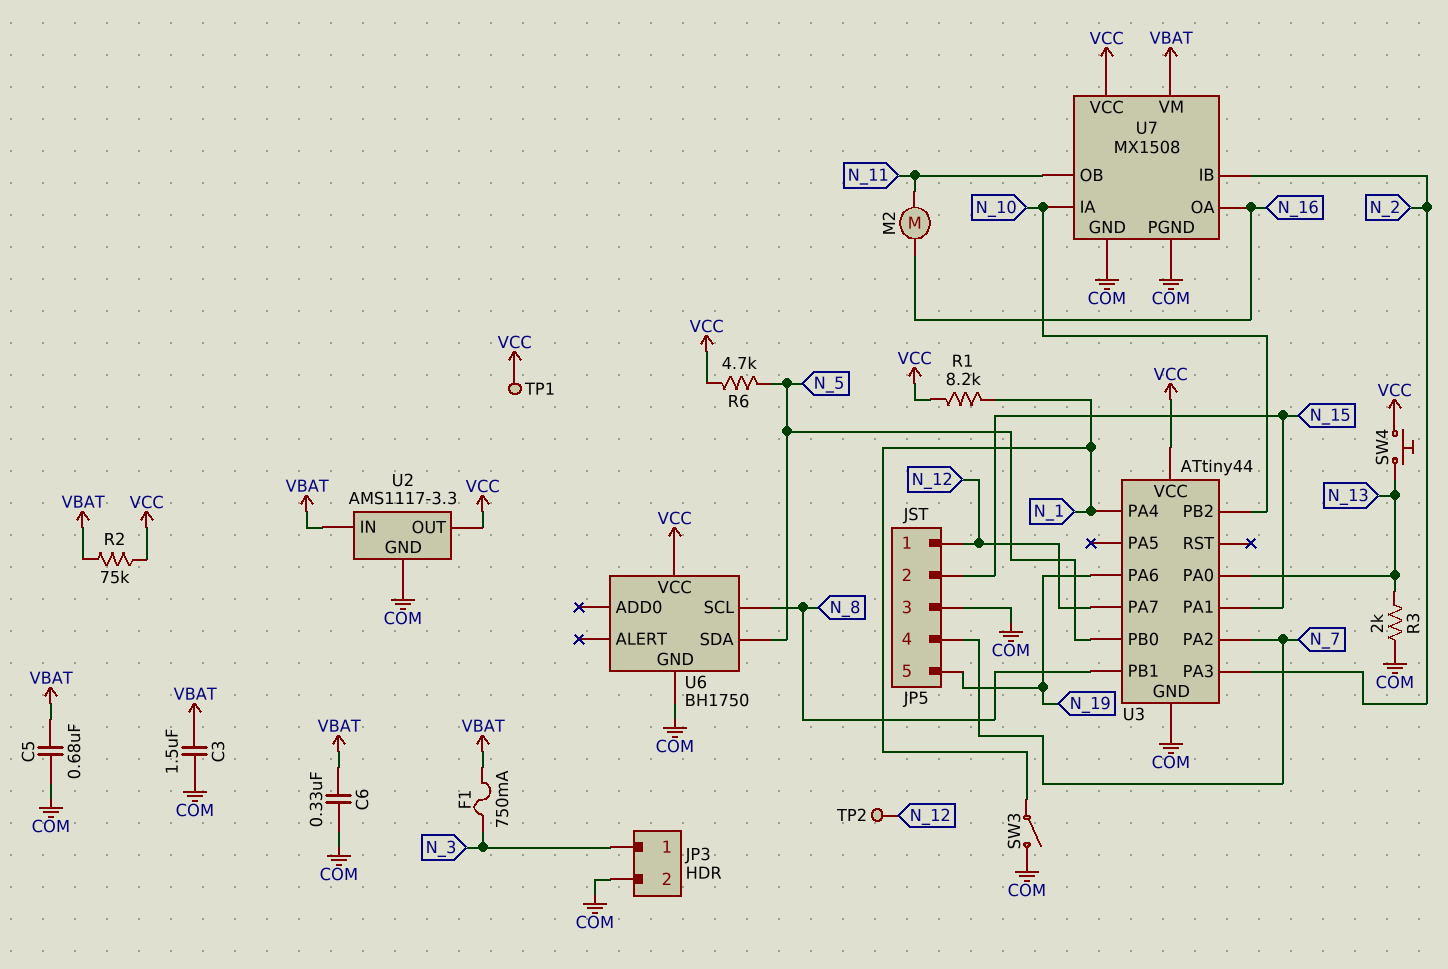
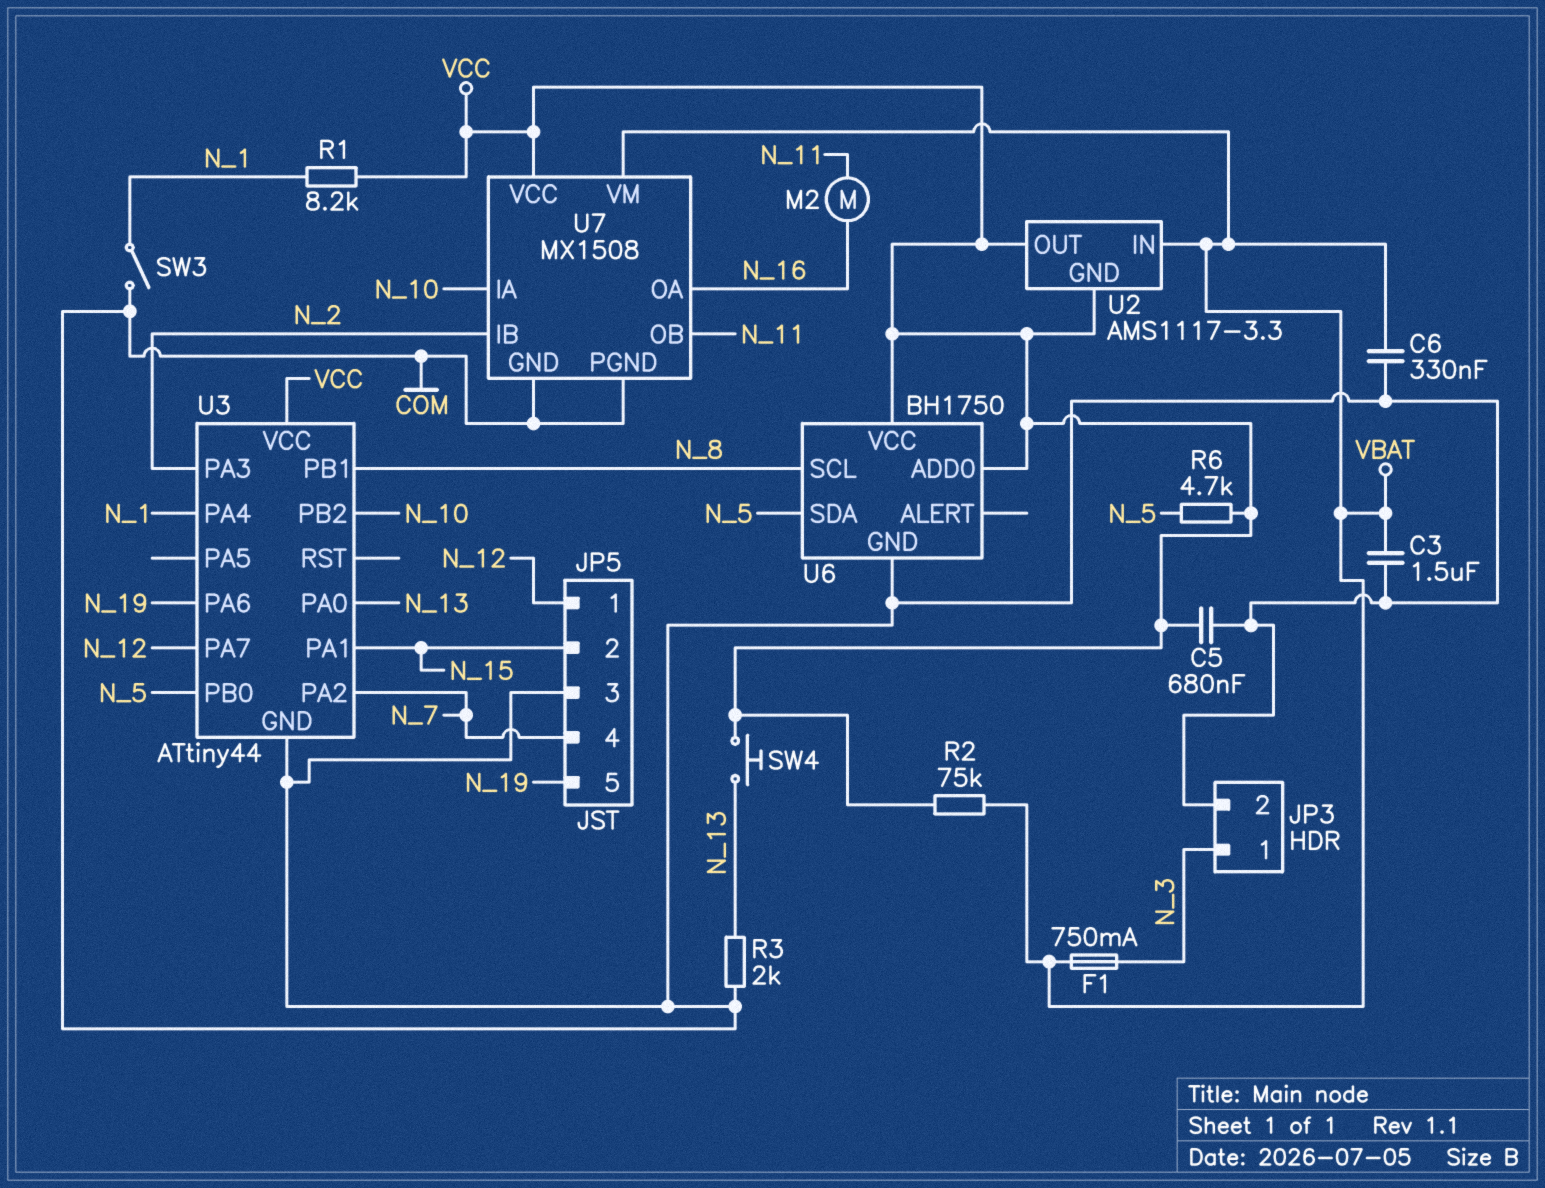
C5: 680nF (COM, VBAT) -> 680nF (COM, VCC)
TP1: test point (VCC) -> none
TP2: test point (N_12) -> none
U2 pin GND: COM -> VCC
U6 pin ADD0: none -> VCC

